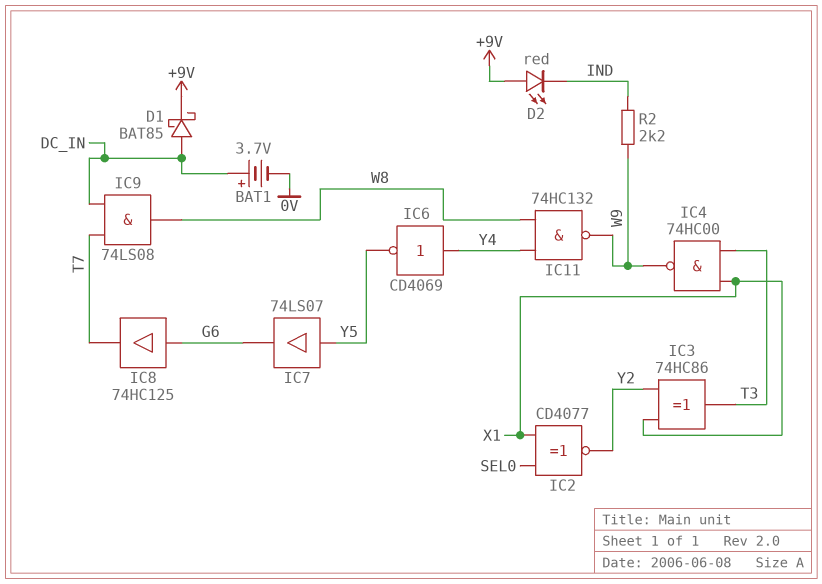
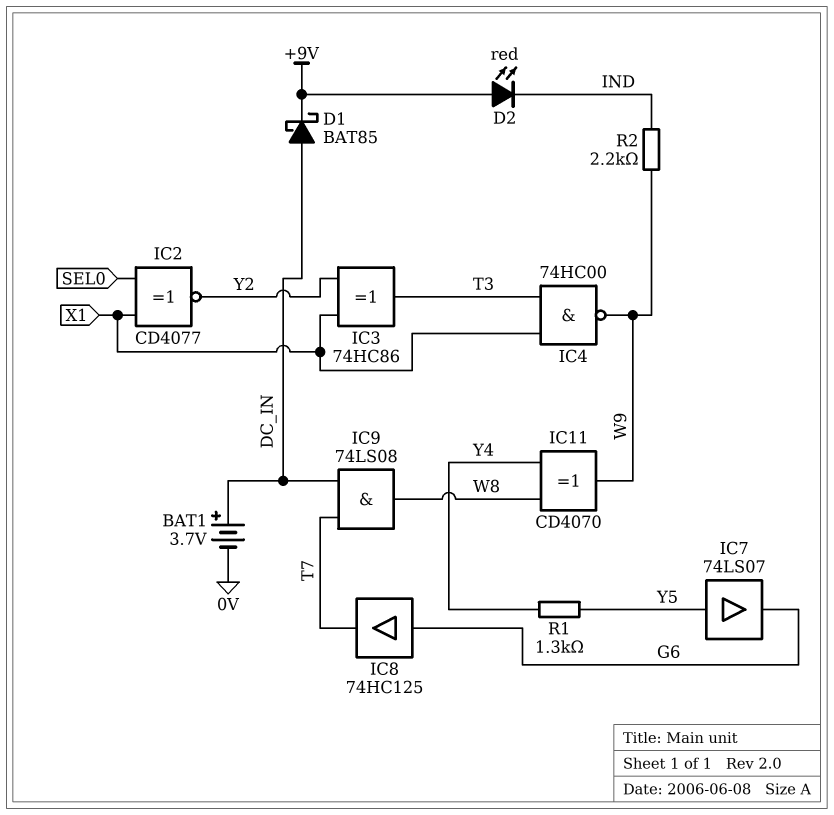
IC6: NOT CD4069 (in Y4, out Y5) -> none
IC11: NAND 74HC132 (in W8, in Y4, out W9) -> XOR CD4070 (in W8, in Y4, out W9)
R1: none -> 1.3k (Y4, Y5)

